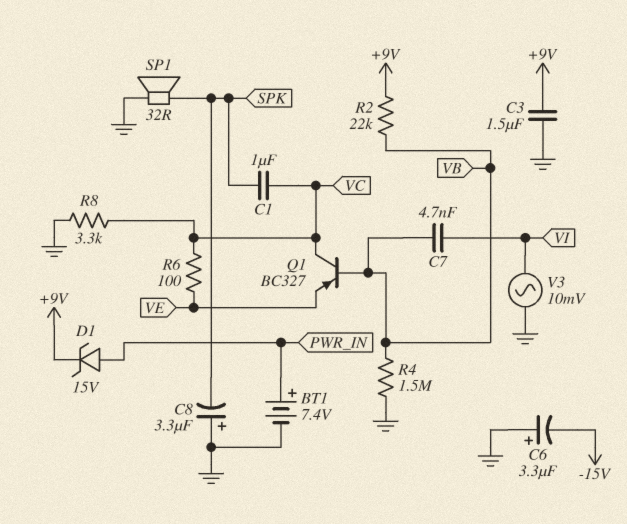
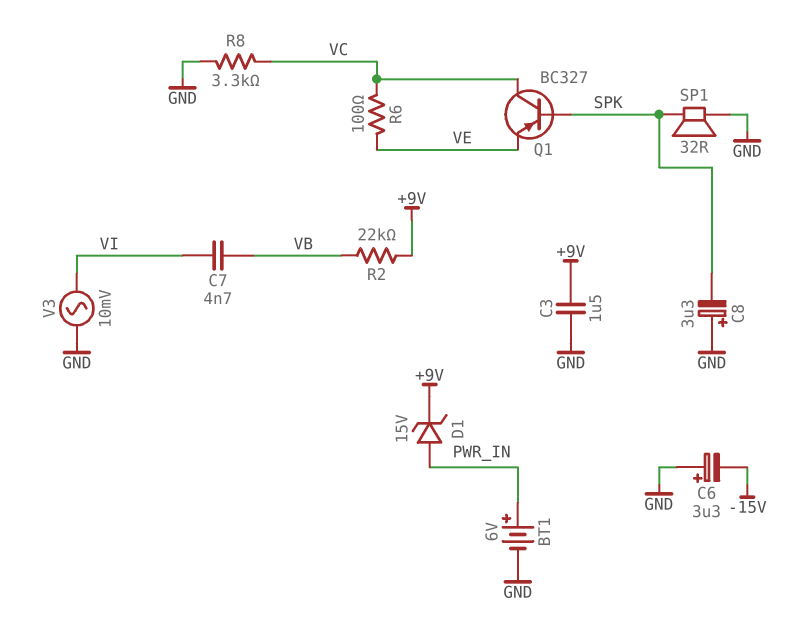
BT1: 7.4V (plus PWR_IN, minus GND) -> 6V (plus PWR_IN, minus GND)
C1: 1uF (SPK, VC) -> none
Q1: PNP BC327 (B VB, C VC, E VE) -> PNP BC327 (B SPK, C VC, E VE)
R4: 1.5M (GND, VB) -> none

